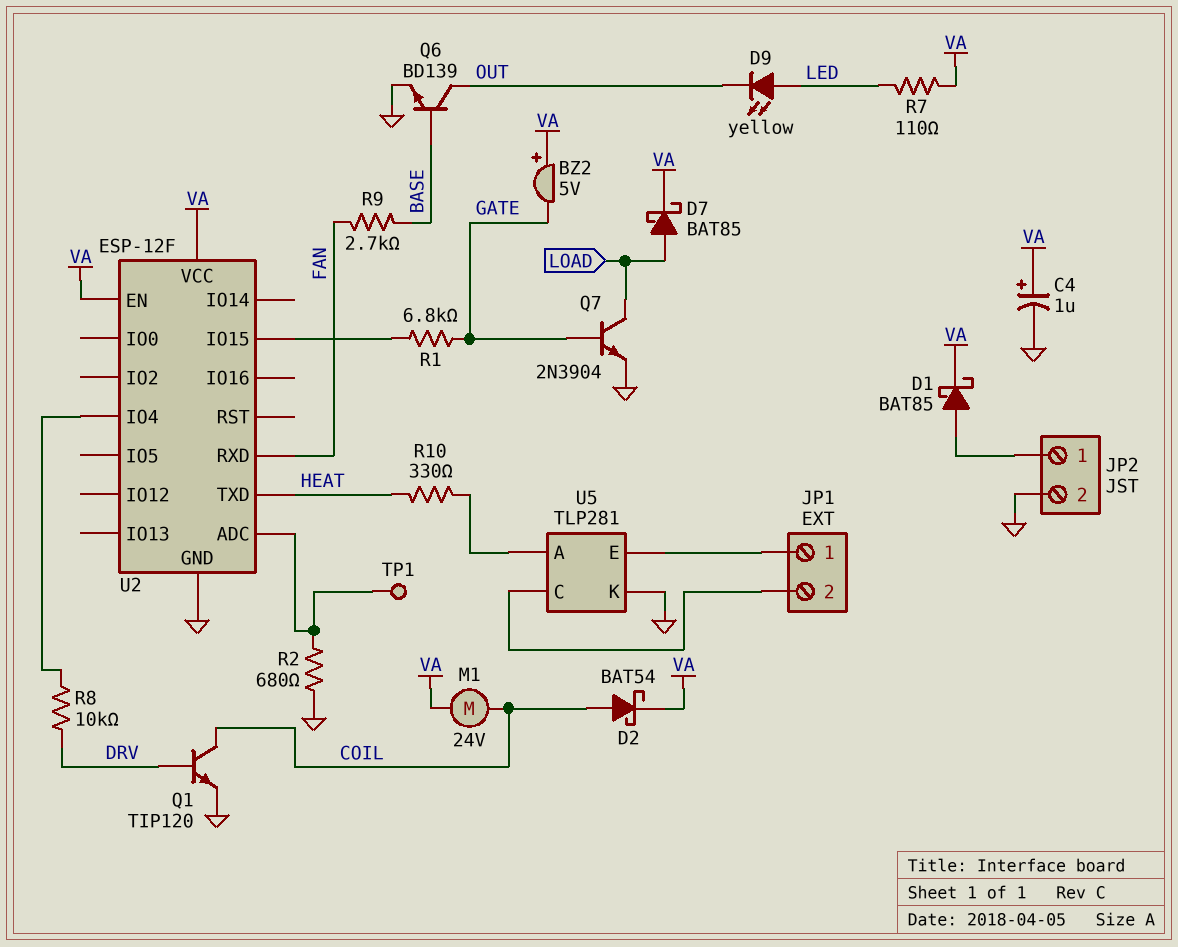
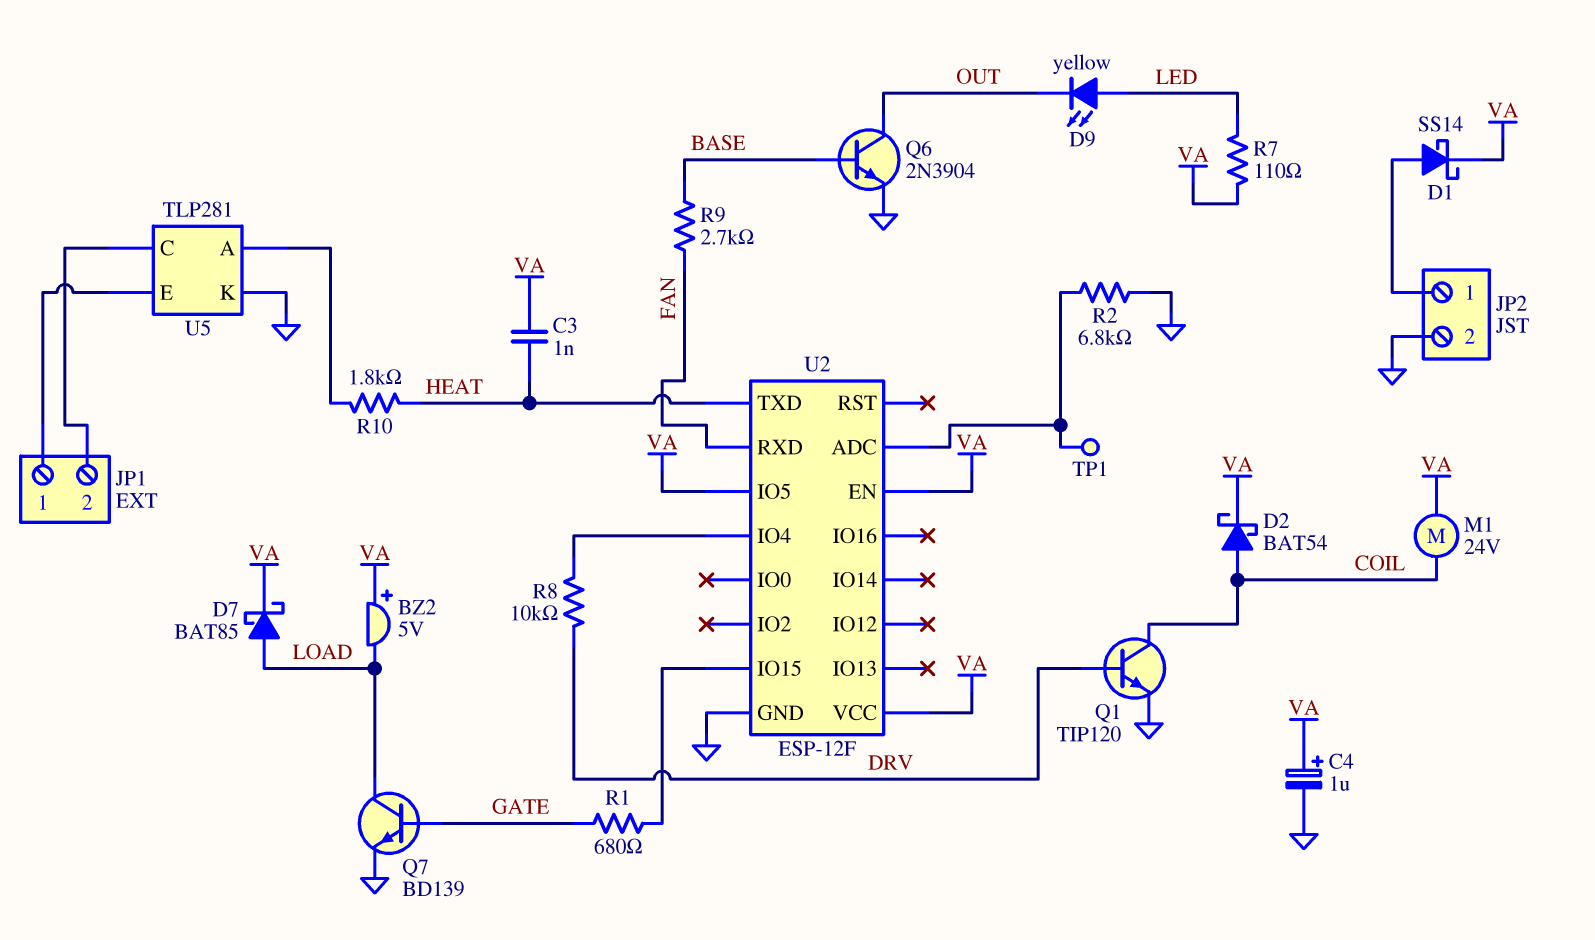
BZ2: buzzer 5V (plus VA, minus GATE) -> buzzer 5V (plus VA, minus LOAD)
C3: none -> 1nF (HEAT, VA)
D1: schottky BAT85 (A JP2/1, K VA) -> schottky SS14 (A JP2/1, K VA)
Q6: NPN BD139 (B BASE, C OUT, E GND) -> NPN 2N3904 (B BASE, C OUT, E GND)
Q7: NPN 2N3904 (B GATE, C LOAD, E GND) -> NPN BD139 (B GATE, C LOAD, E GND)
R1: 6.8k (GATE, U2/IO15) -> 680 (GATE, U2/IO15)
R2: 680 (GND, U2/ADC) -> 6.8k (GND, U2/ADC)
R10: 330 (HEAT, U5/A) -> 1.8k (HEAT, U5/A)
U2 pin IO5: none -> VA

